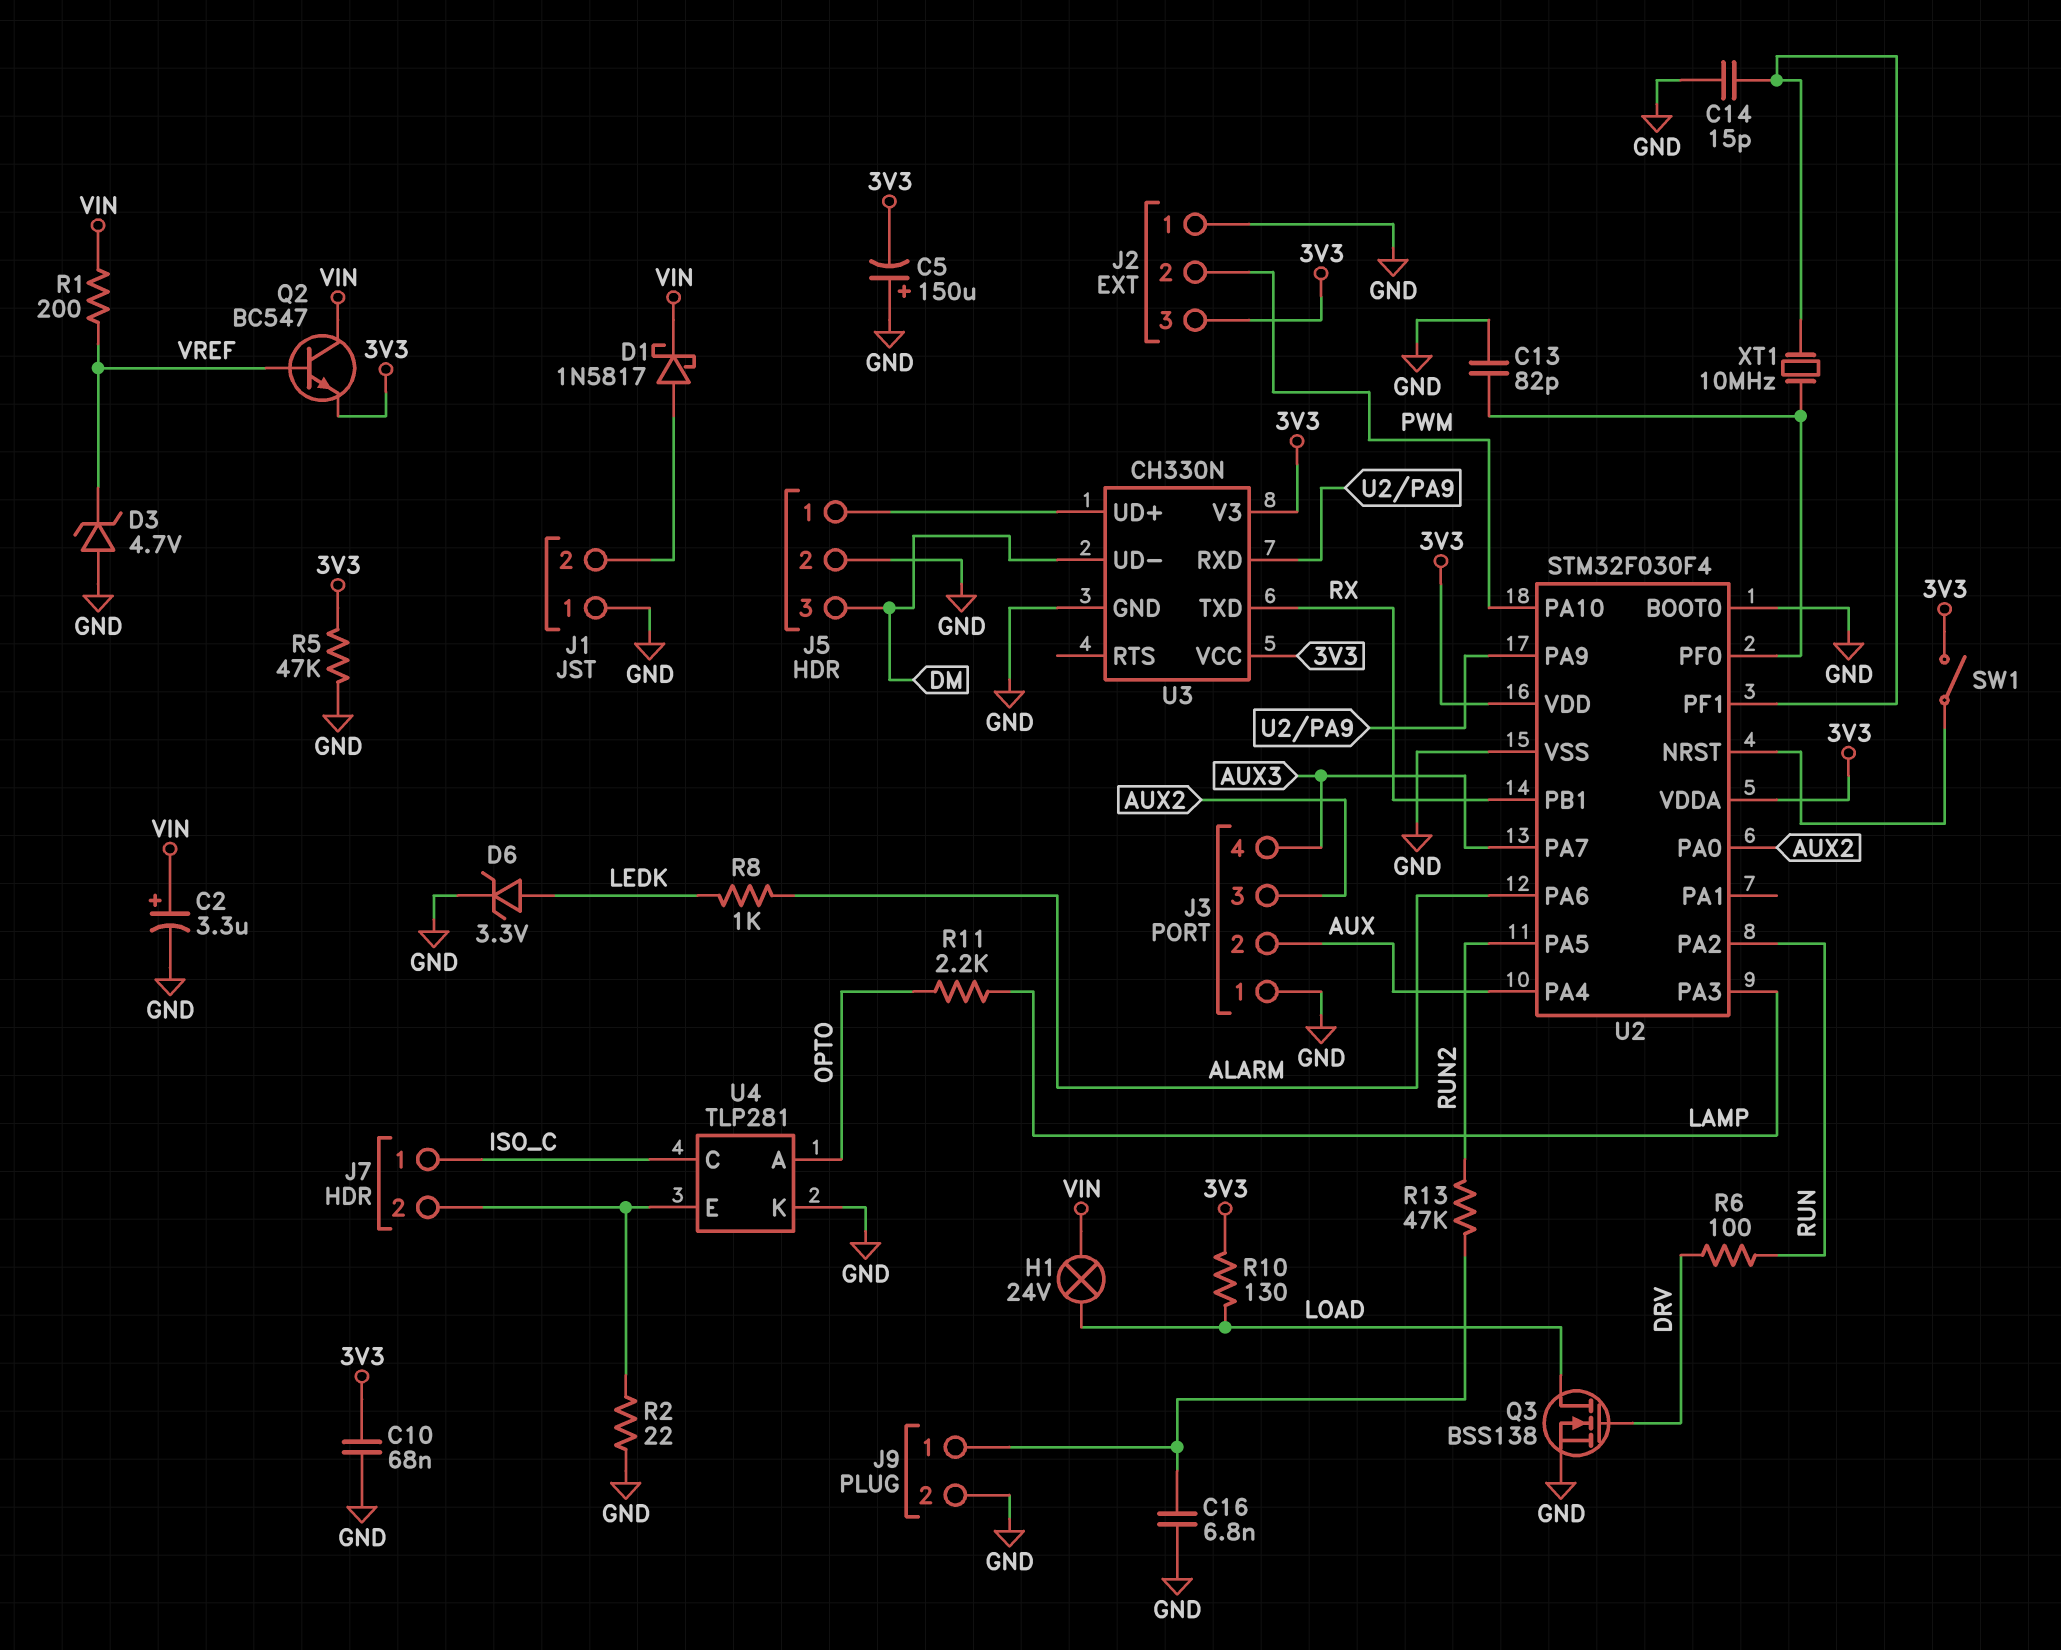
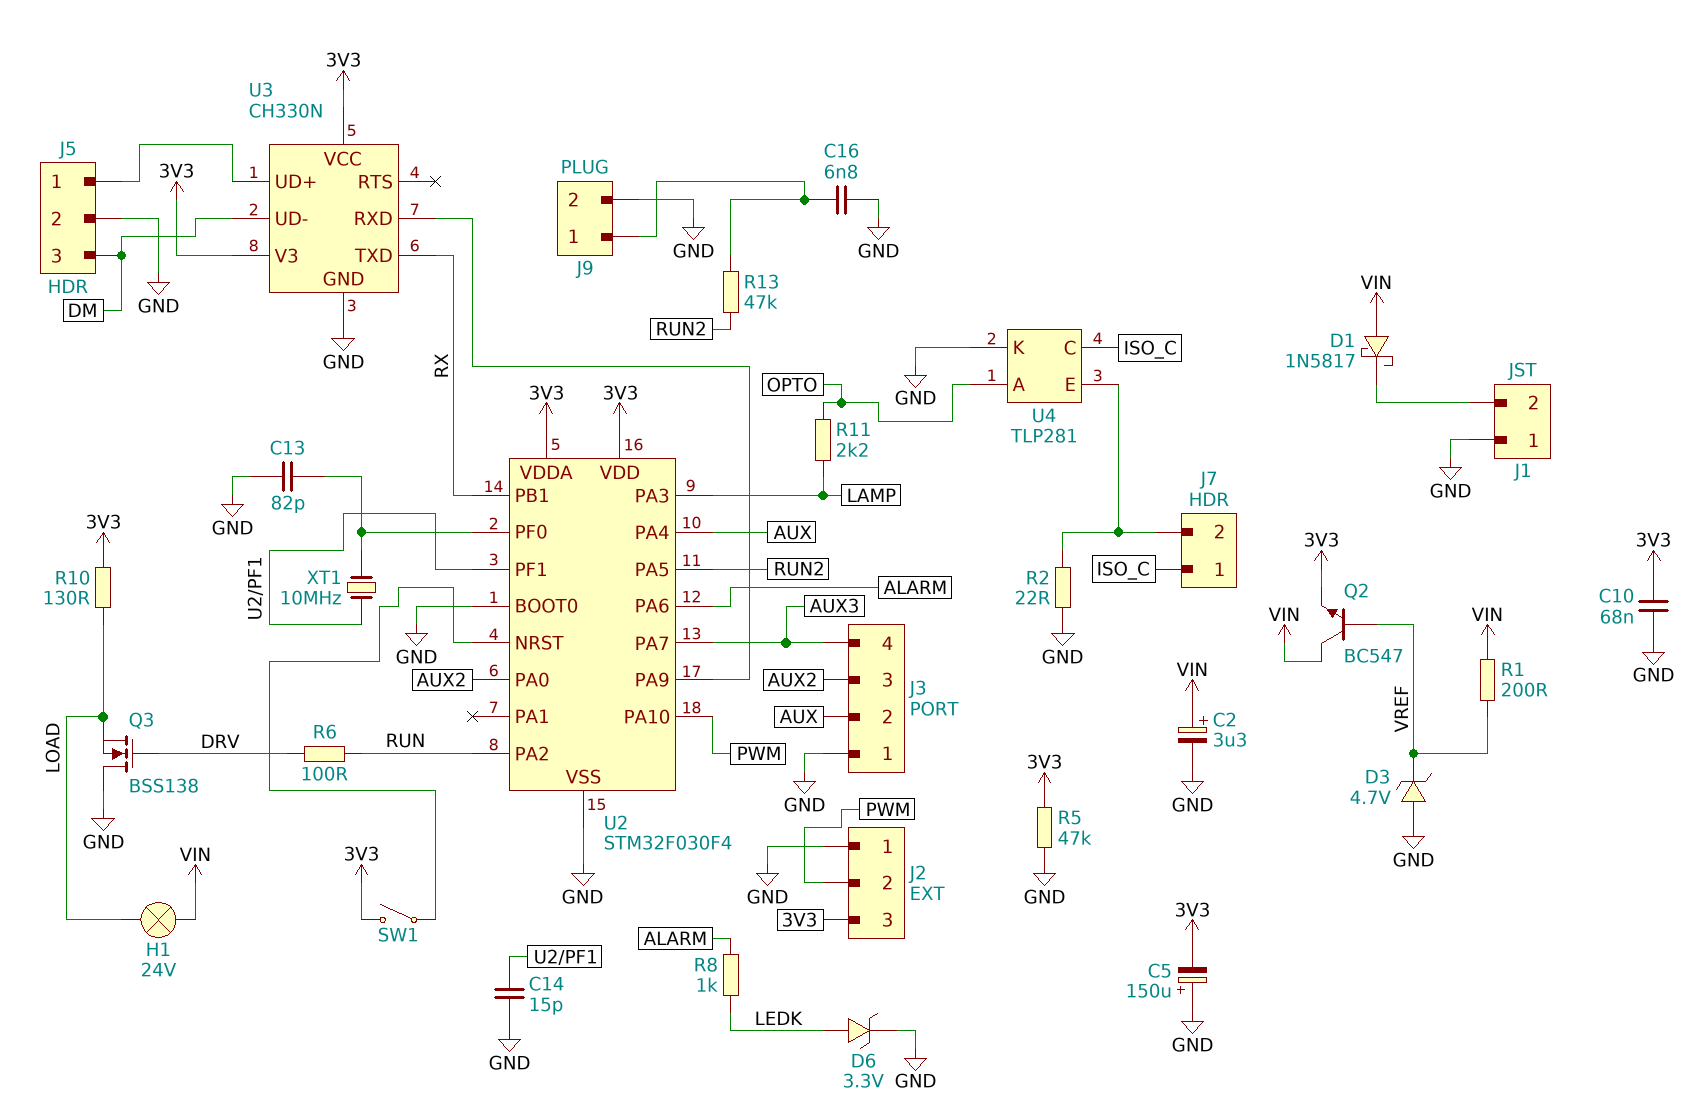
D1: schottky 1N5817 (A J1/2, K VIN) -> schottky 1N5817 (A VIN, K J1/2)
Q3: NMOS BSS138 (G DRV, D LOAD, S GND) -> NMOS BSS138 (G DRV, D GND, S LOAD)

